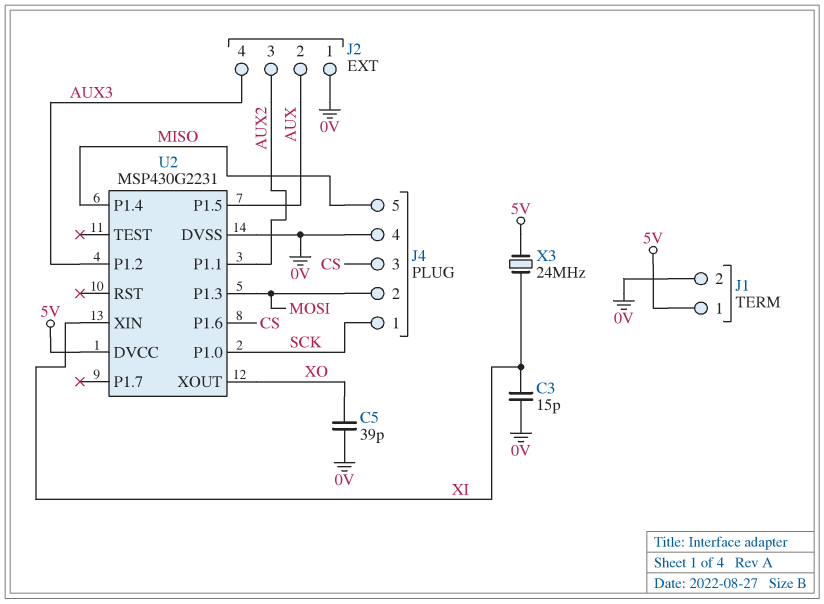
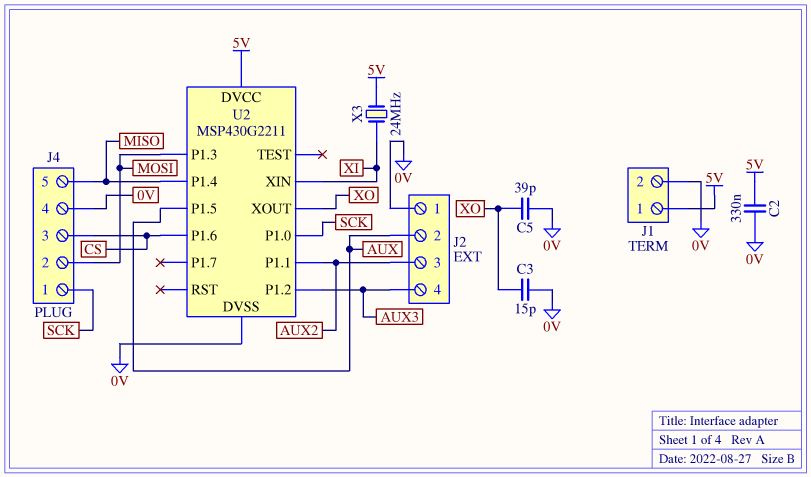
C2: none -> 330nF (0V, 5V)
C3: 15pF (0V, XI) -> 15pF (0V, XO)
U2: MSP430G2231 -> MSP430G2211

